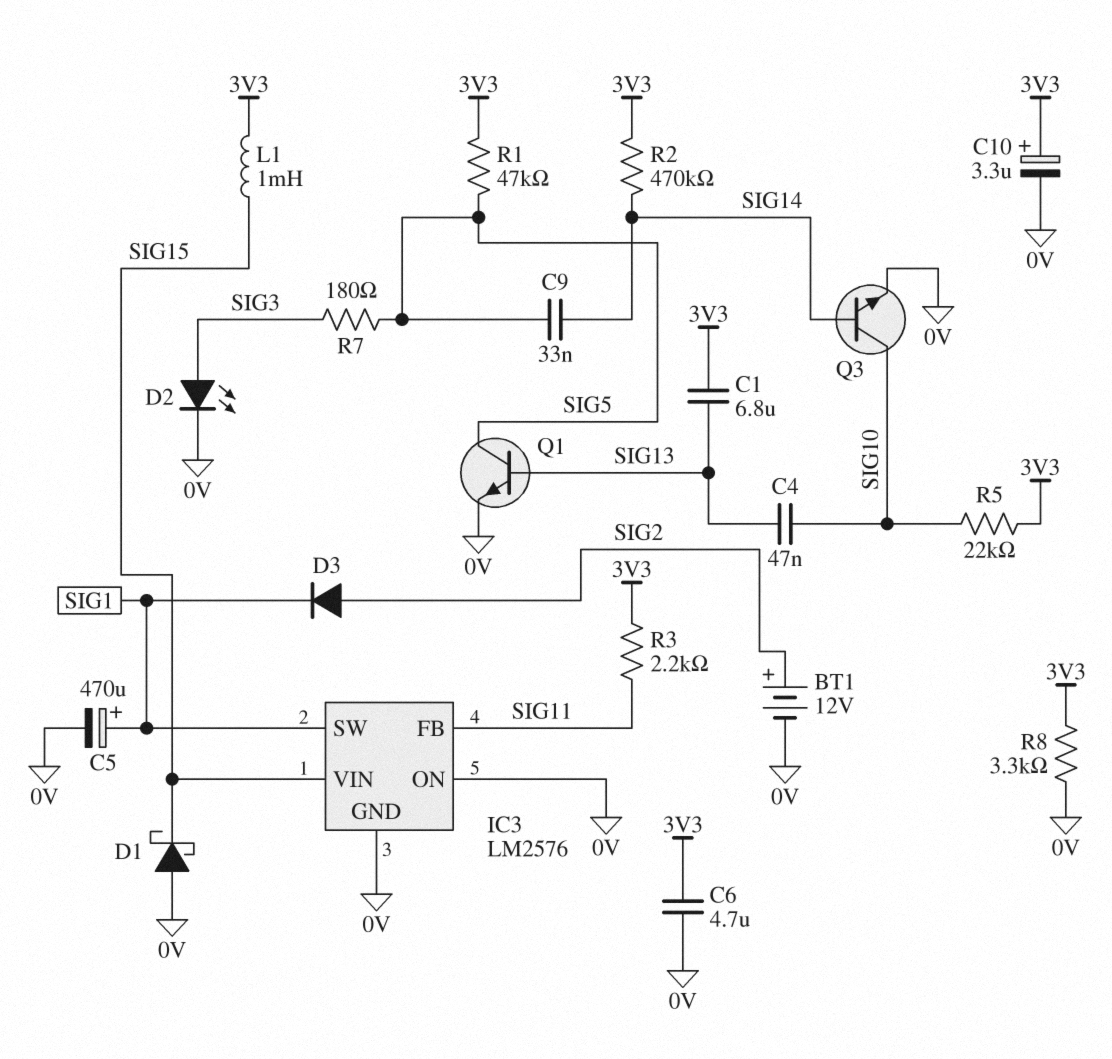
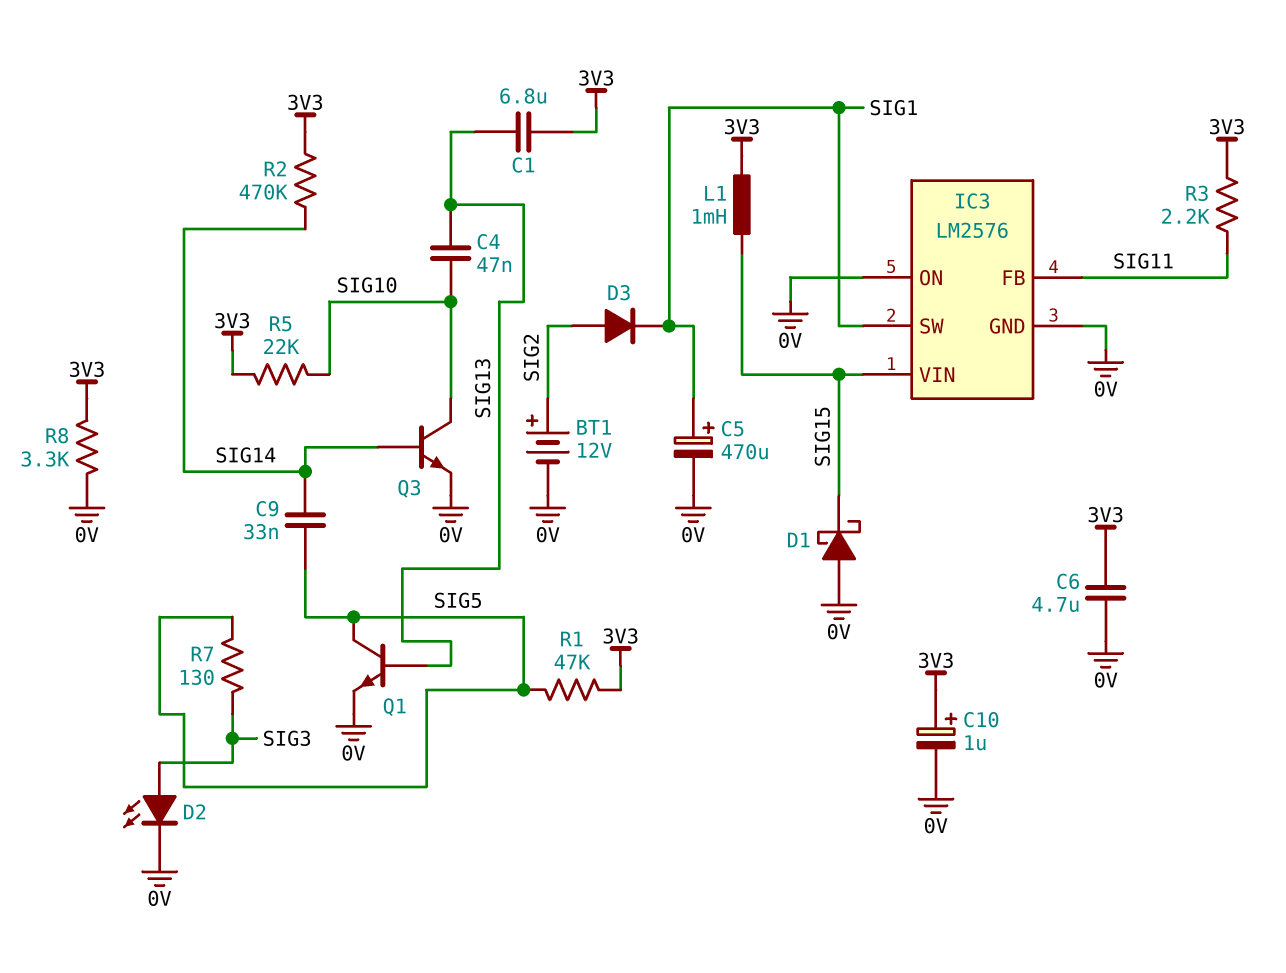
C10: 3.3uF (plus 3V3, minus 0V) -> 1uF (plus 3V3, minus 0V)
R7: 180 (SIG3, SIG5) -> 130 (SIG3, SIG5)

